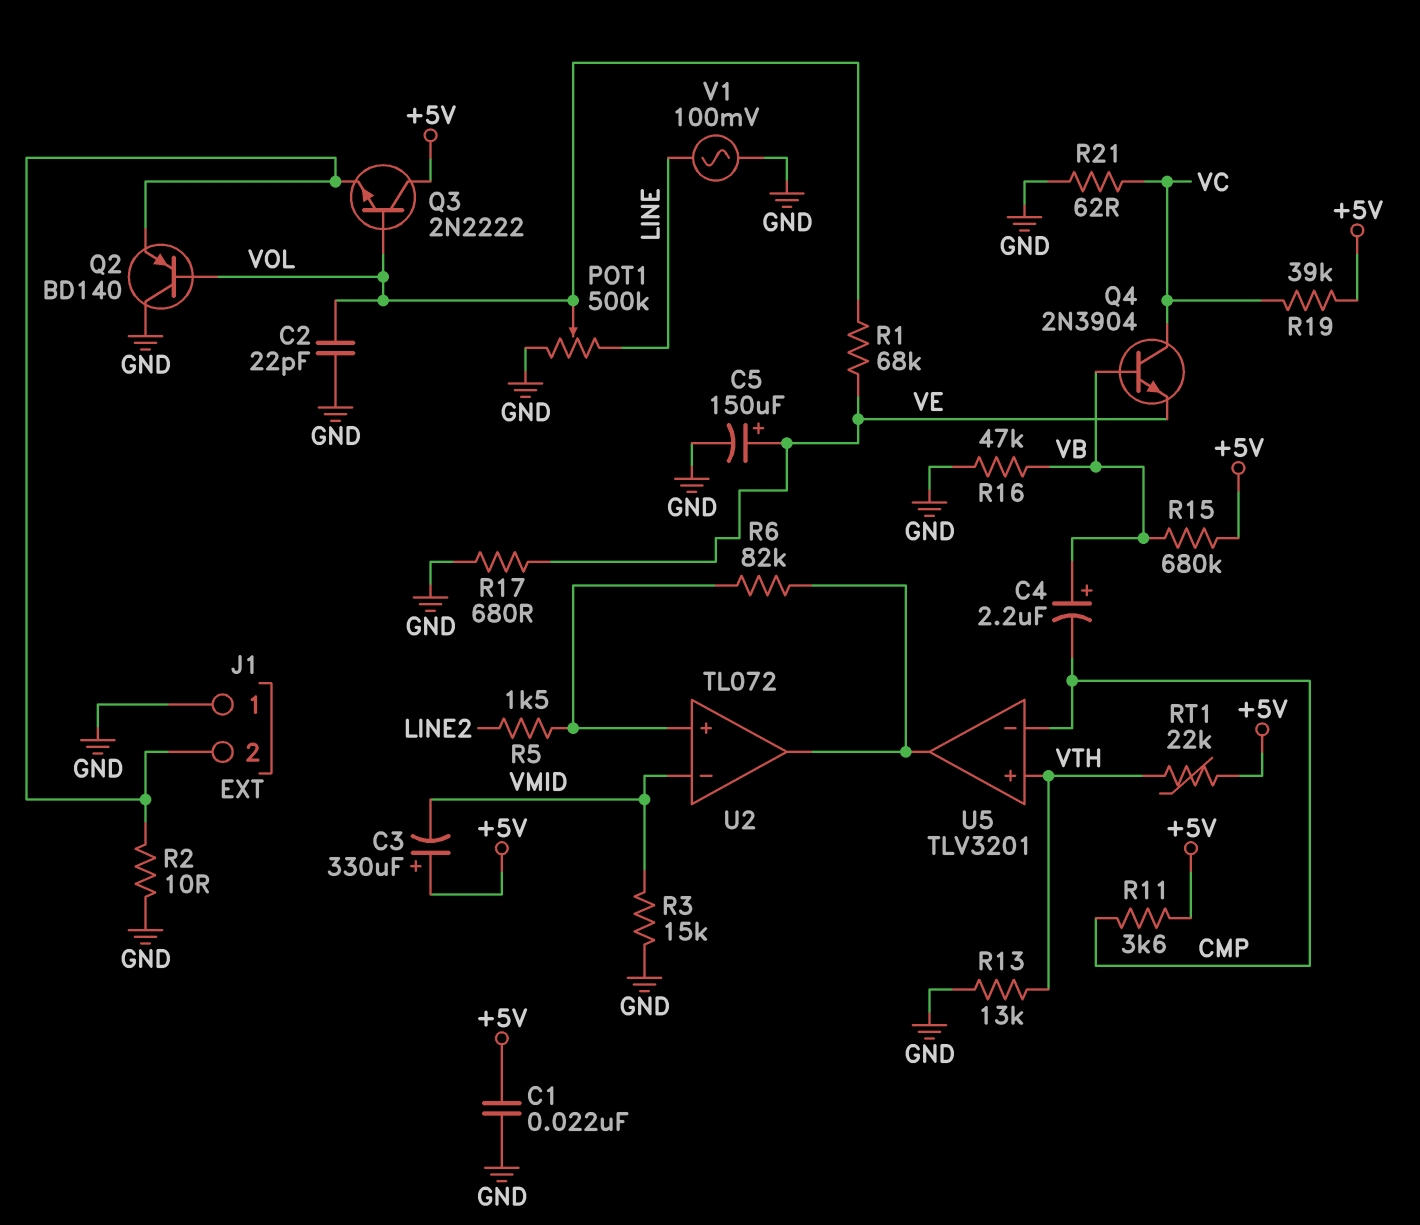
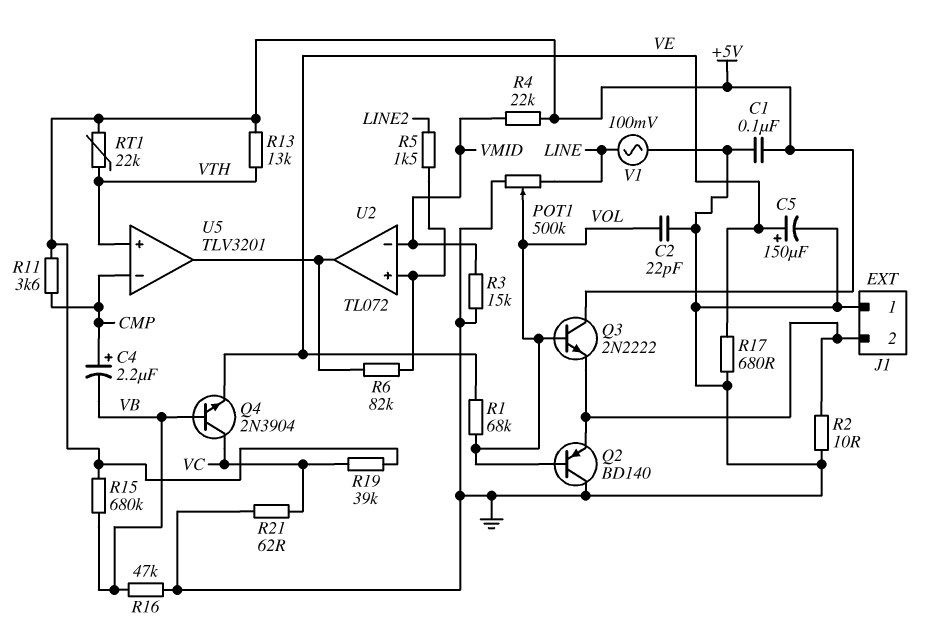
C1: 22nF (+5V, GND) -> 100nF (+5V, GND)
C3: 330uF (plus +5V, minus VMID) -> none
C4: 2.2uF (plus VB, minus CMP) -> 2.2uF (plus CMP, minus VB)
R4: none -> 22k (+5V, VMID)
R13: 13k (GND, VTH) -> 13k (+5V, VTH)

